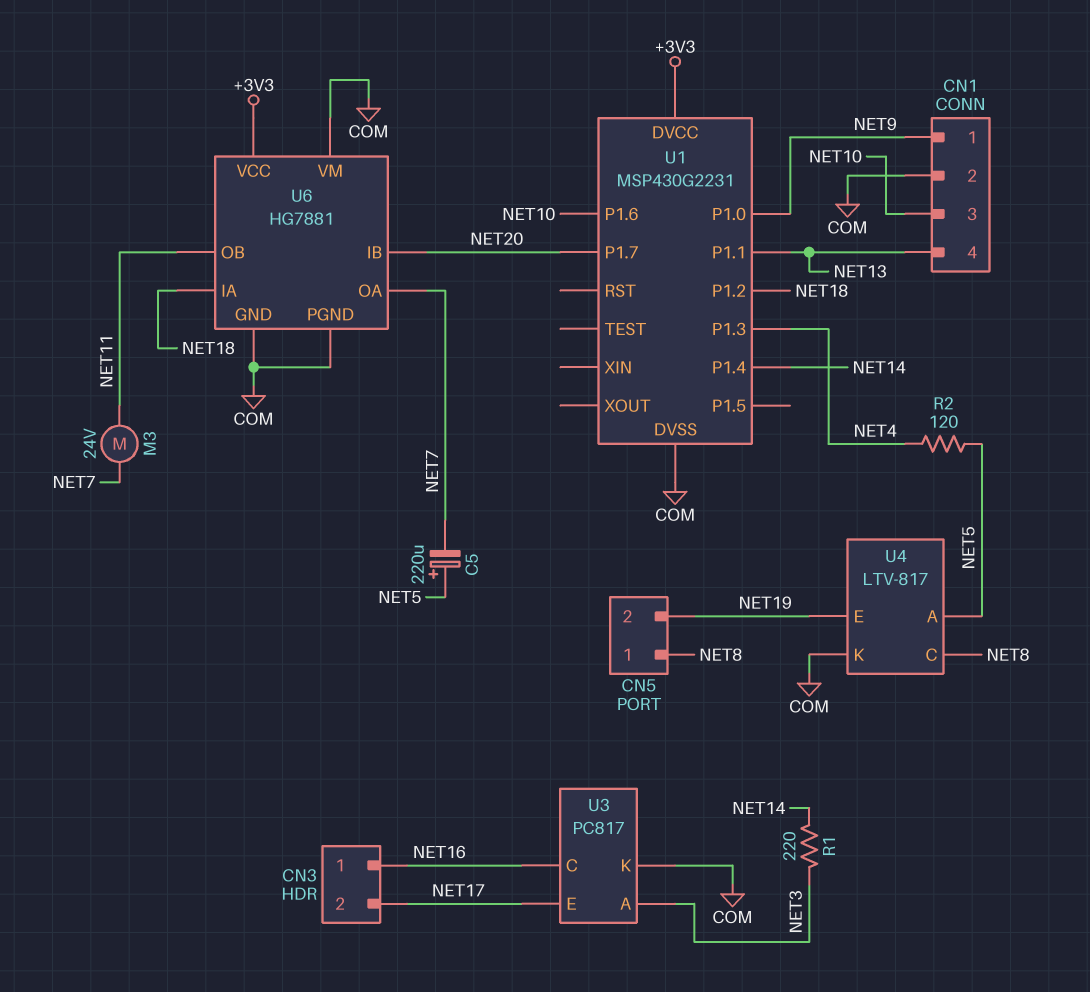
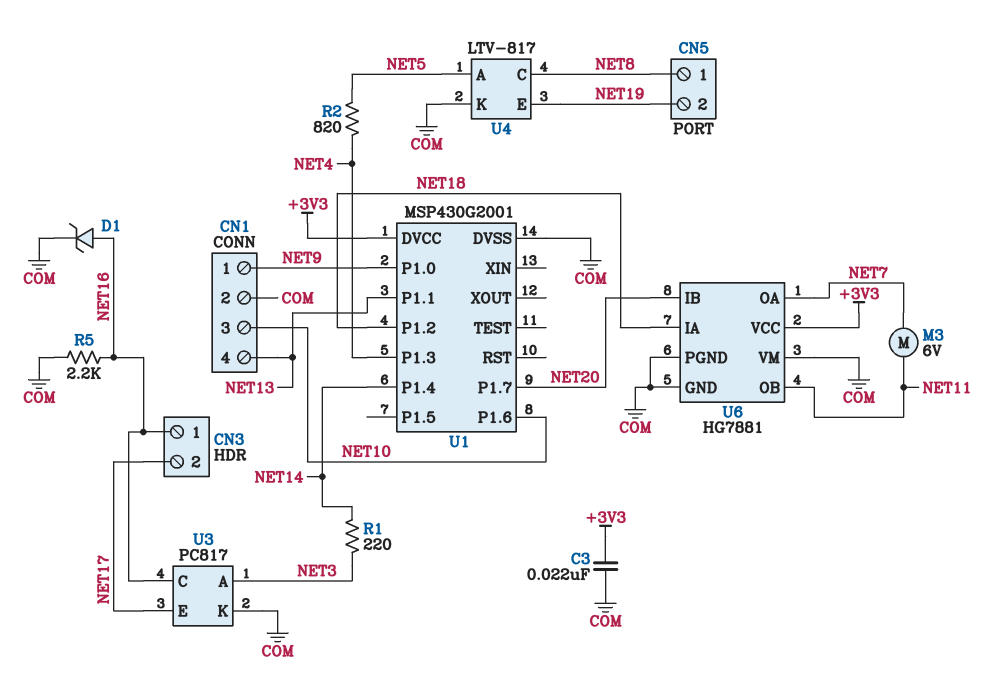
C3: none -> 22nF (+3V3, COM)
C5: 220uF (plus NET5, minus NET7) -> none
D1: none -> zener (A NET16, K COM)
M3: motor 24V (NET7, NET11) -> motor 6V (NET7, NET11)
R2: 120 (NET4, NET5) -> 820 (NET4, NET5)
R5: none -> 2.2k (COM, NET16)
U1: MSP430G2231 -> MSP430G2001

